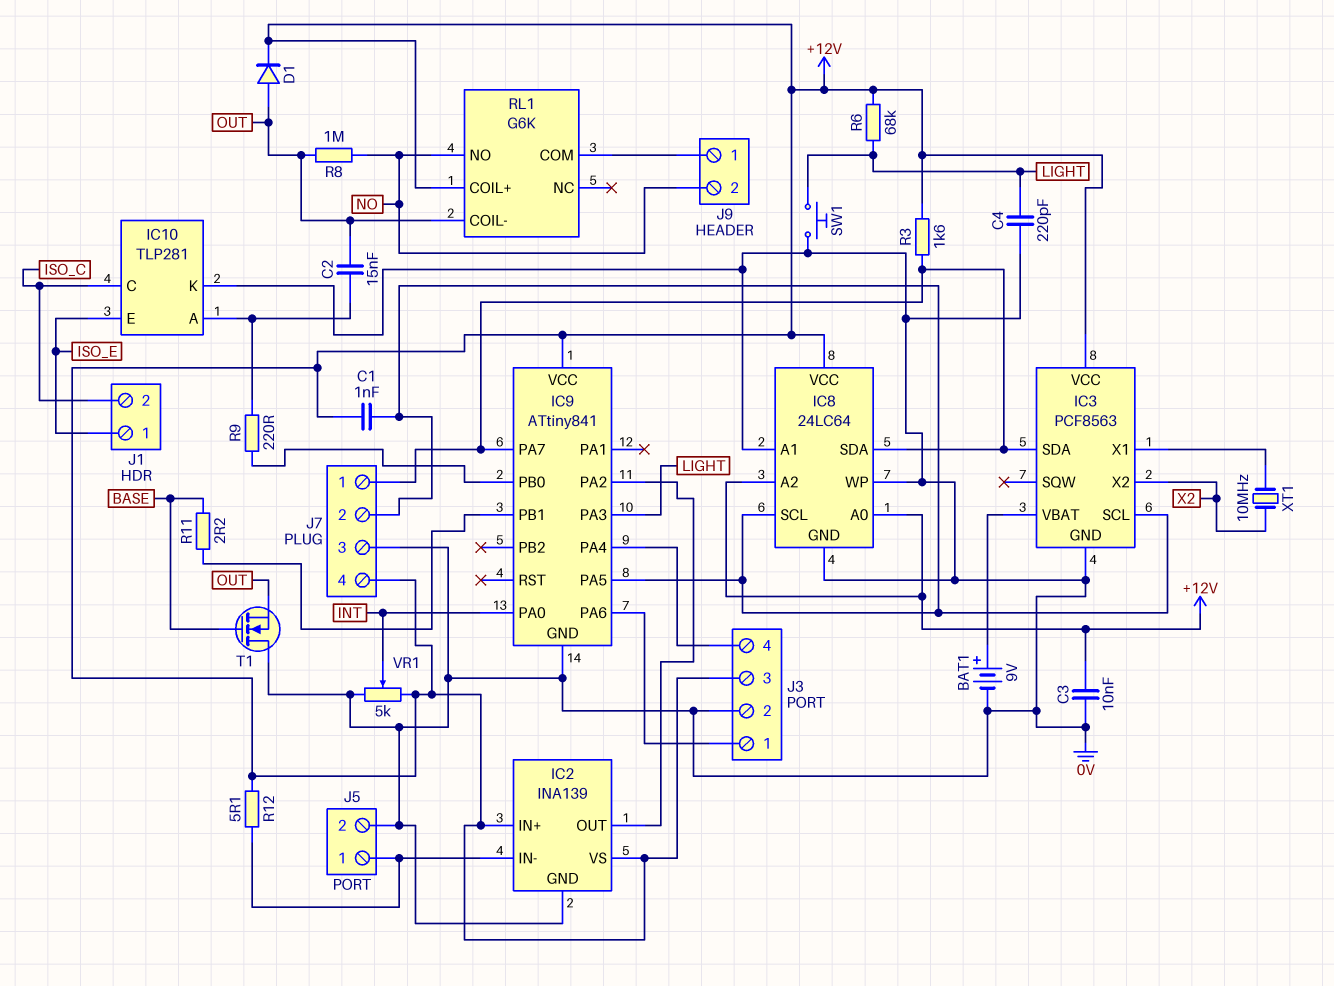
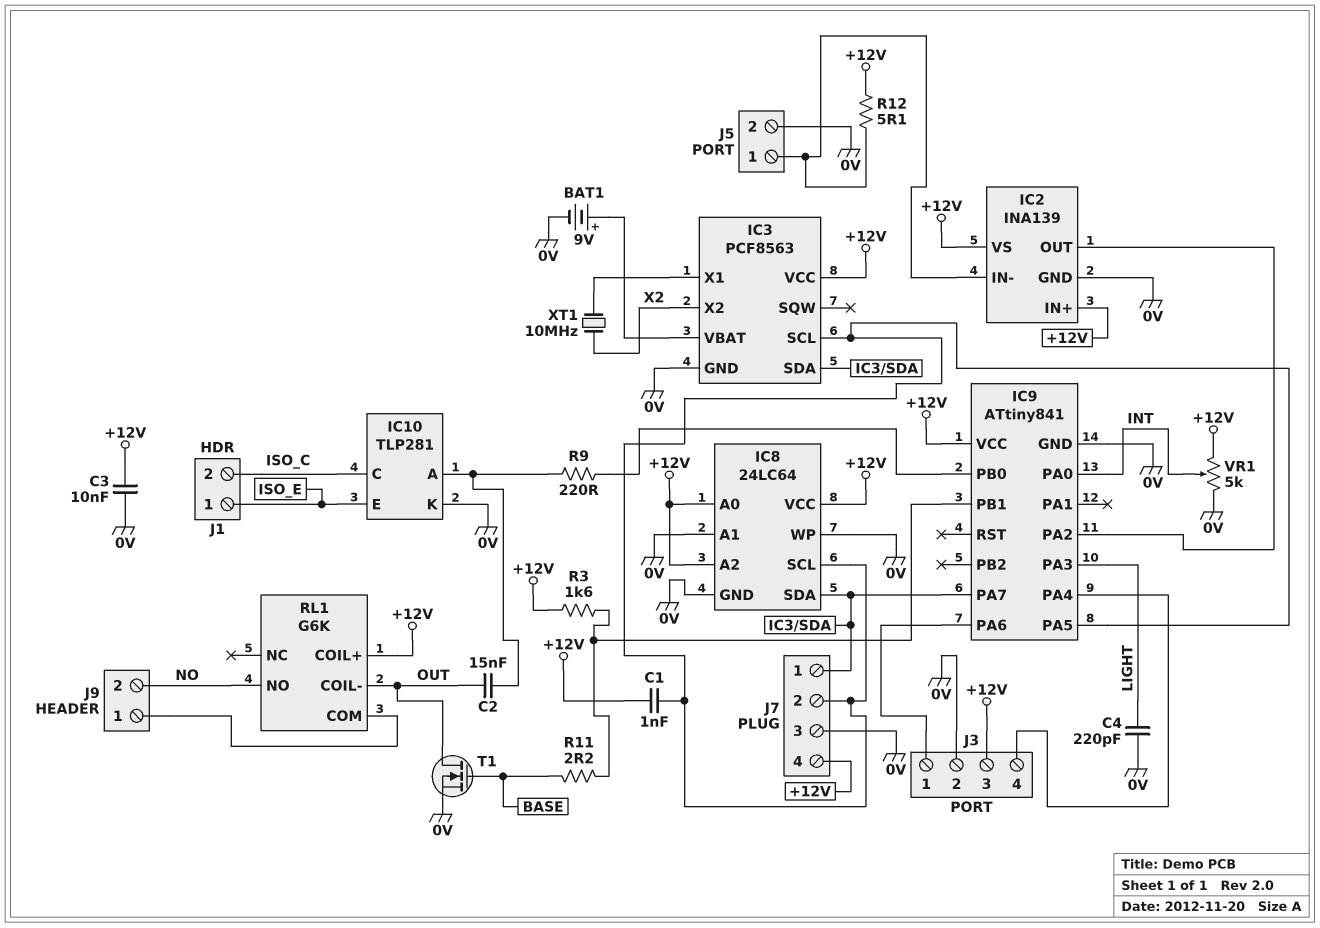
D1: diode (A OUT, K +12V) -> none
R3: 1.6k (+12V, IC3/SDA) -> 1.6k (+12V, IC9/PB1)
R6: 68k (+12V, LIGHT) -> none
R8: 1M (NO, OUT) -> none
SW1: button (0V, LIGHT) -> none
T1: NMOS (G BASE, D 0V, S OUT) -> NMOS (G BASE, D OUT, S 0V)

